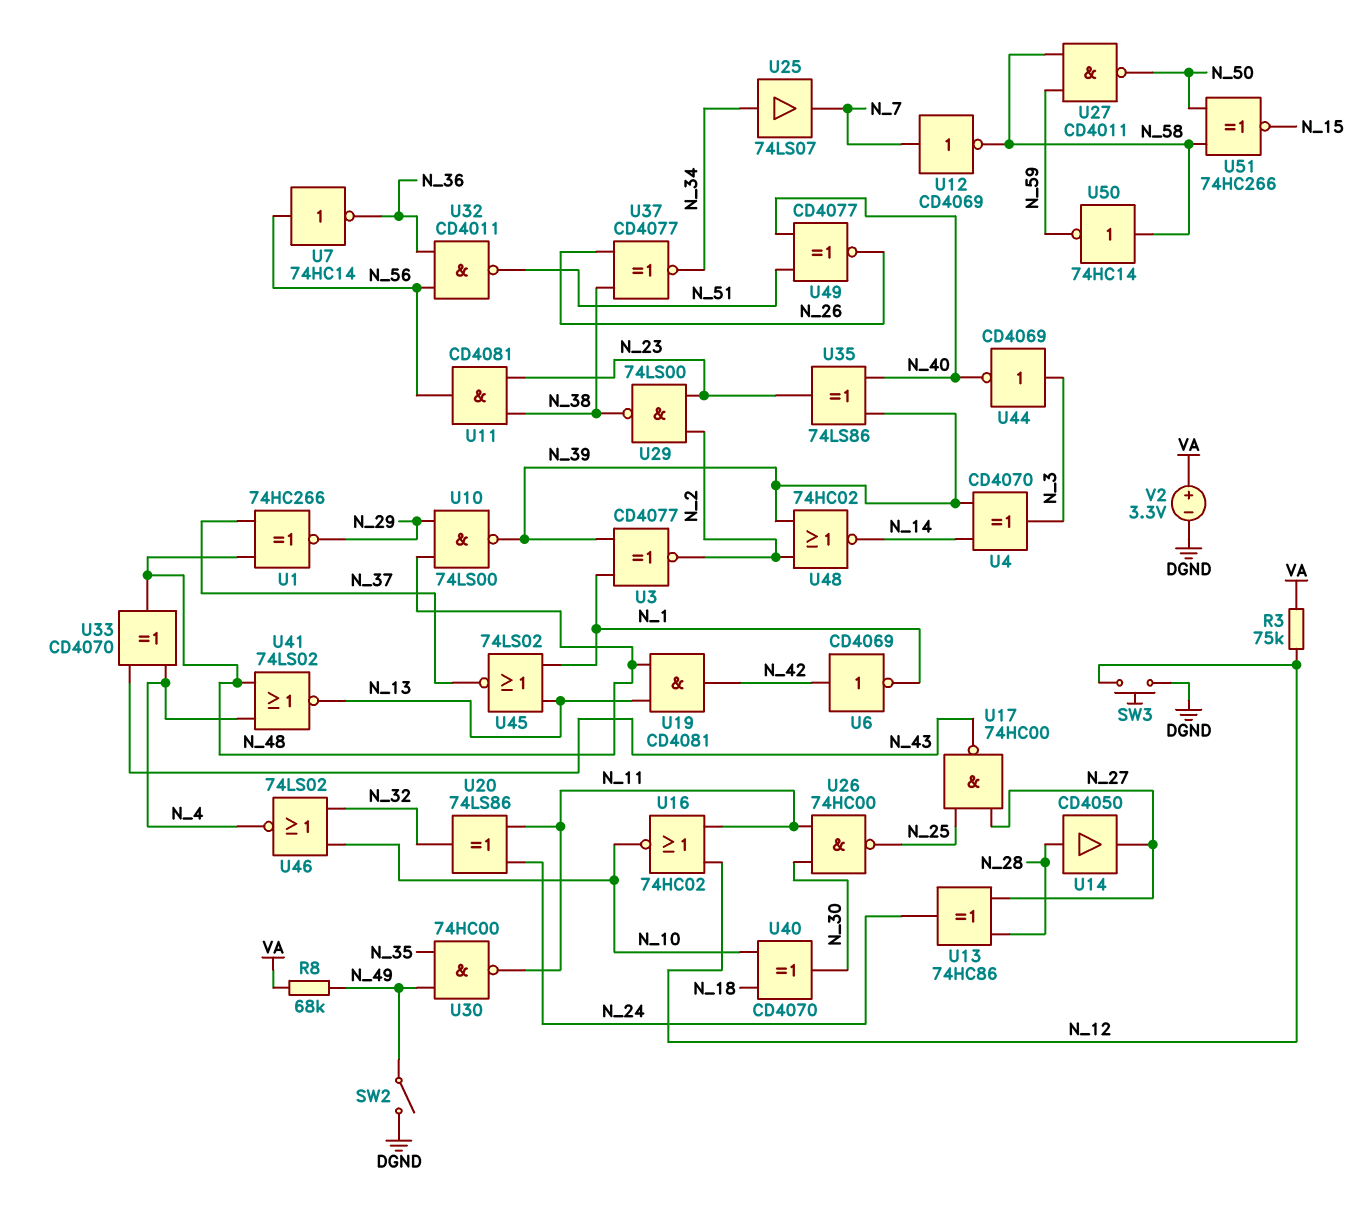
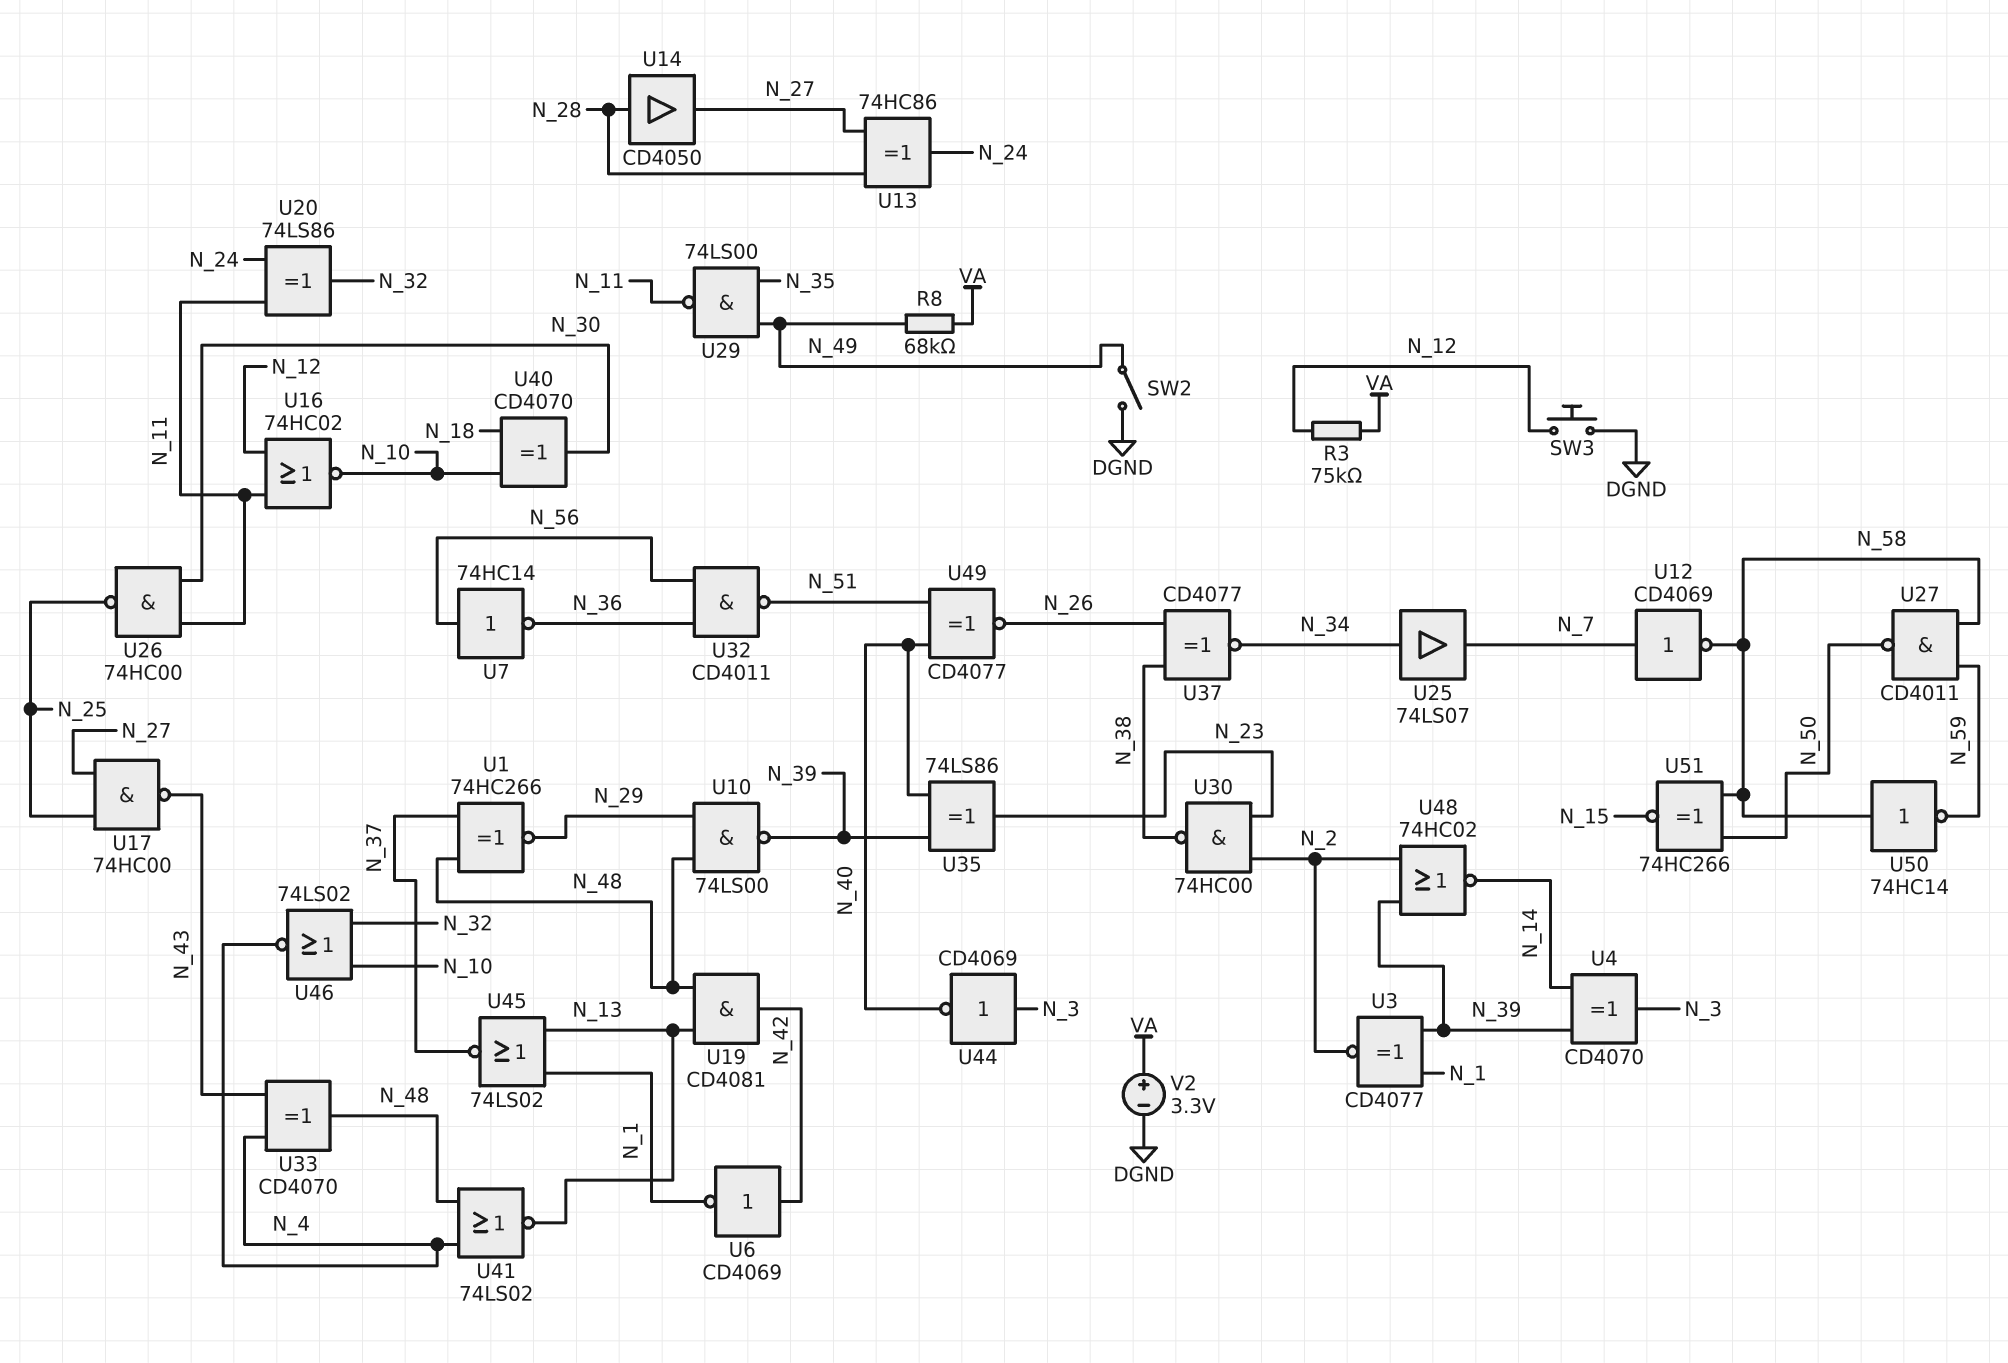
U11: AND CD4081 (in N_23, in N_38, out N_56) -> none
U29: NAND 74LS00 (in N_2, in N_23, out N_38) -> NAND 74LS00 (in N_35, in N_49, out N_11)
U30: NAND 74HC00 (in N_35, in N_49, out N_11) -> NAND 74HC00 (in N_2, in N_23, out N_38)

